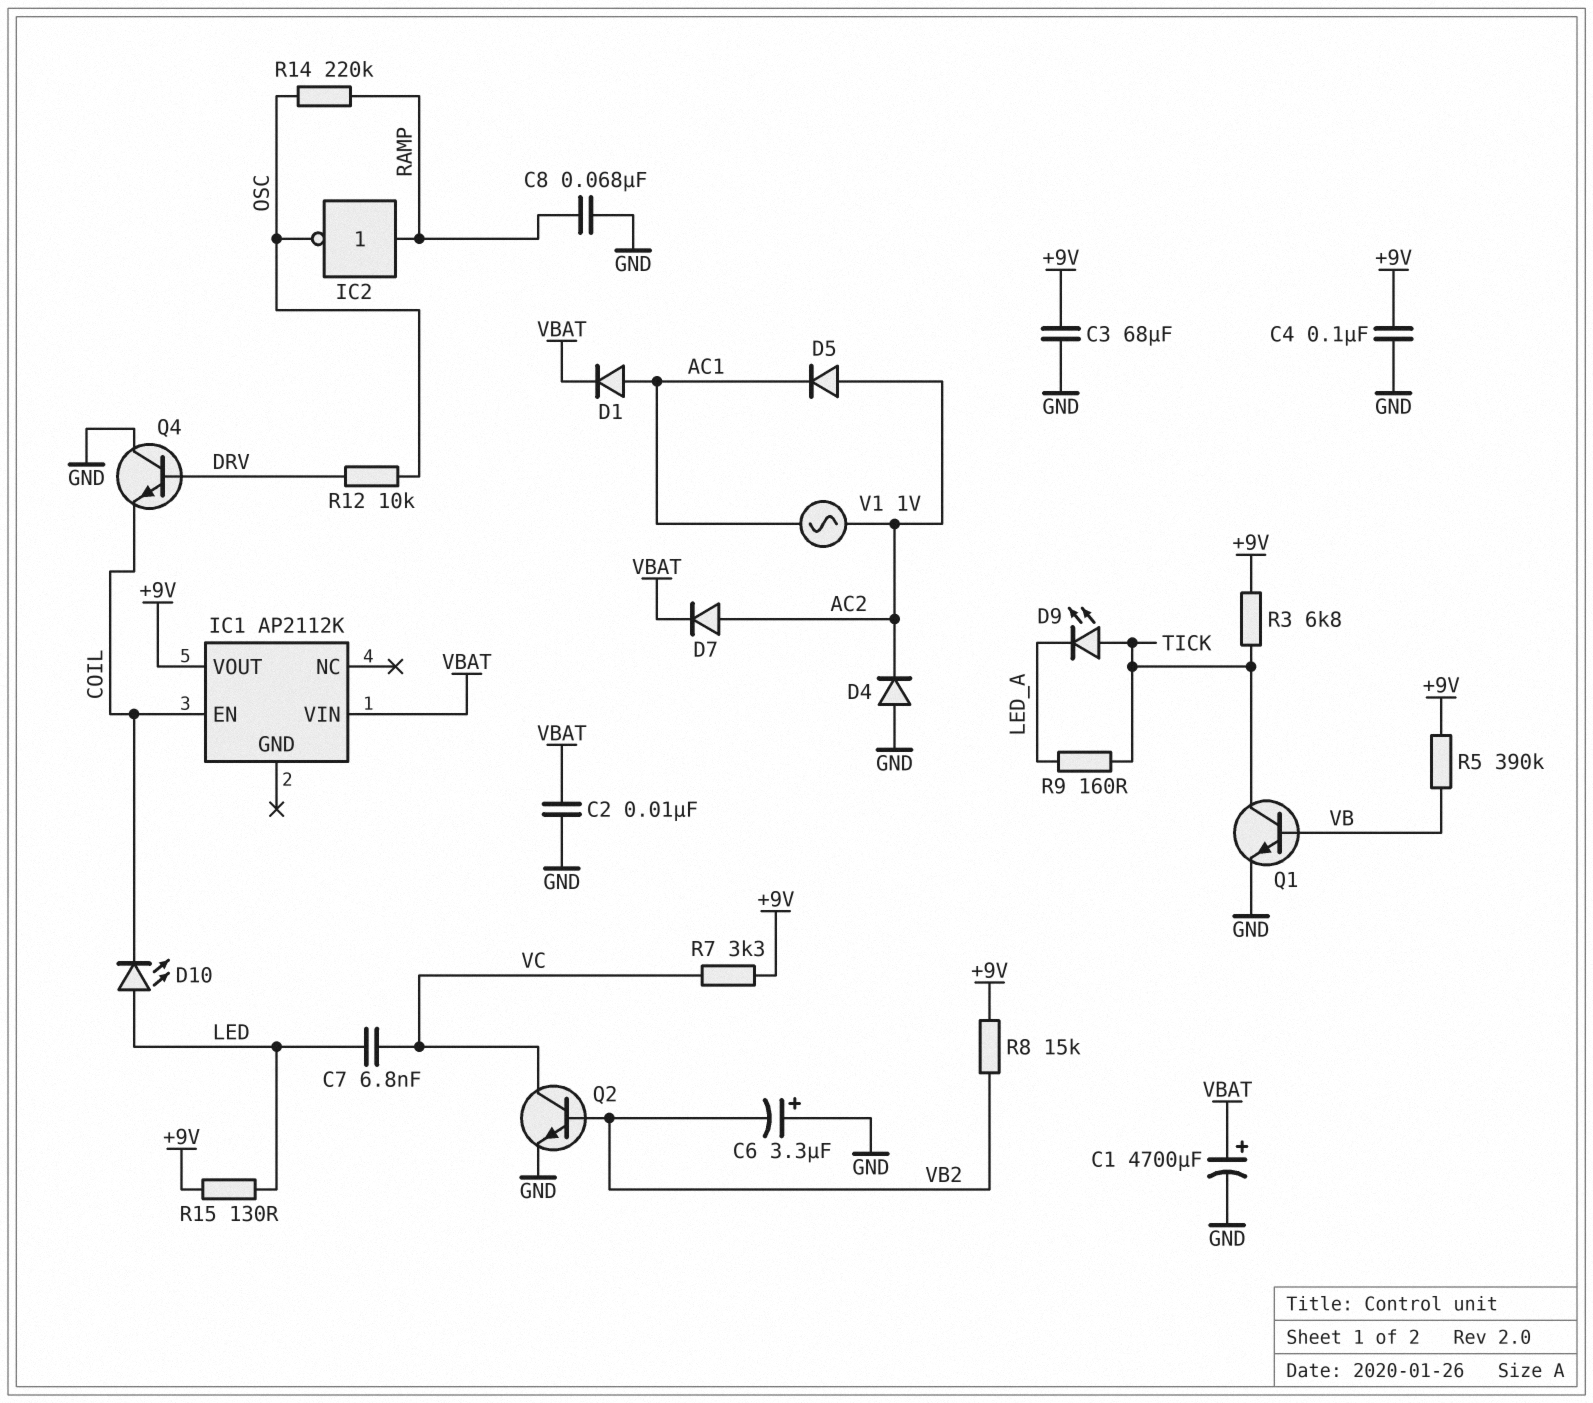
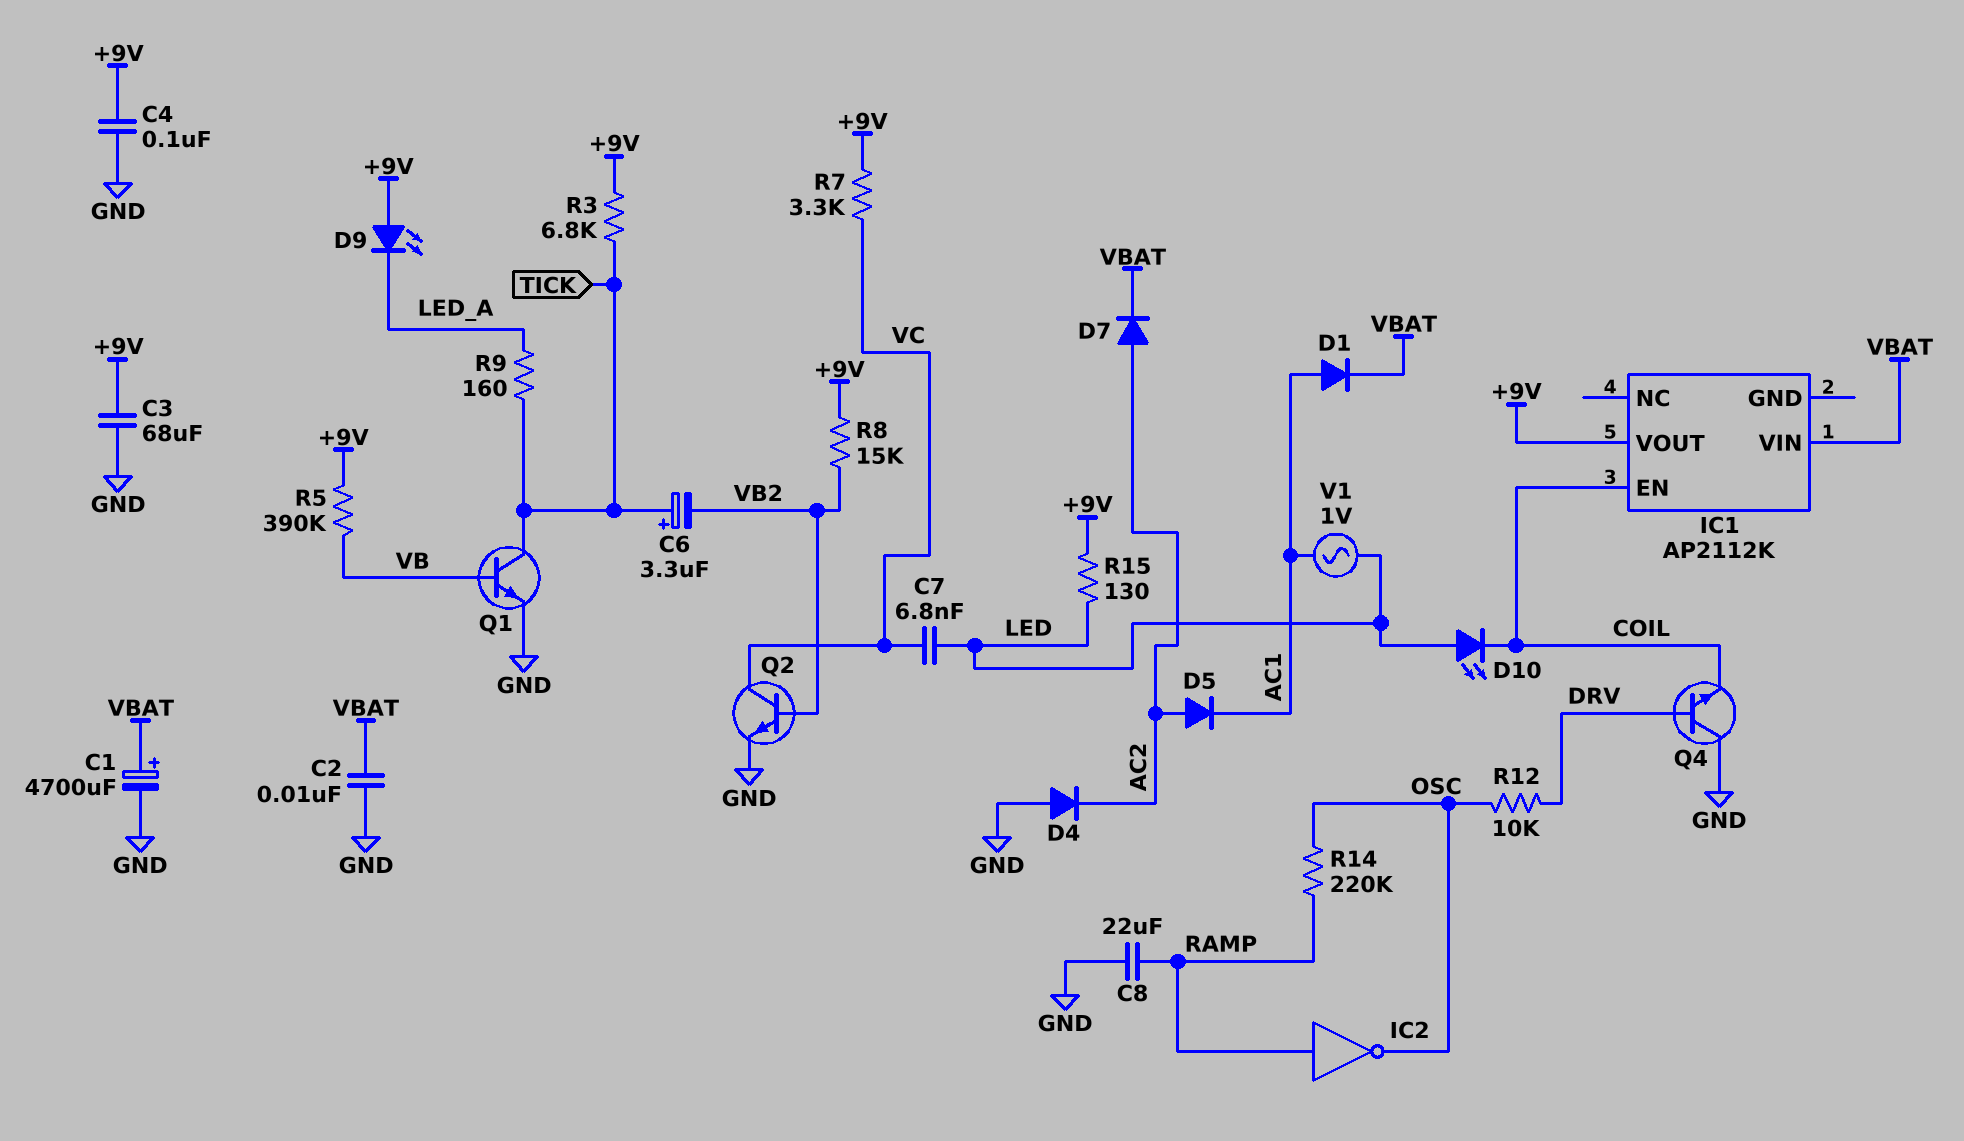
C6: 3.3uF (plus GND, minus VB2) -> 3.3uF (plus TICK, minus VB2)
C8: 68nF (GND, RAMP) -> 22uF (GND, RAMP)
D9: LED (A TICK, K LED_A) -> LED (A +9V, K LED_A)
V1: AC 1V (AC1, AC2) -> AC 1V (AC1, LED)

